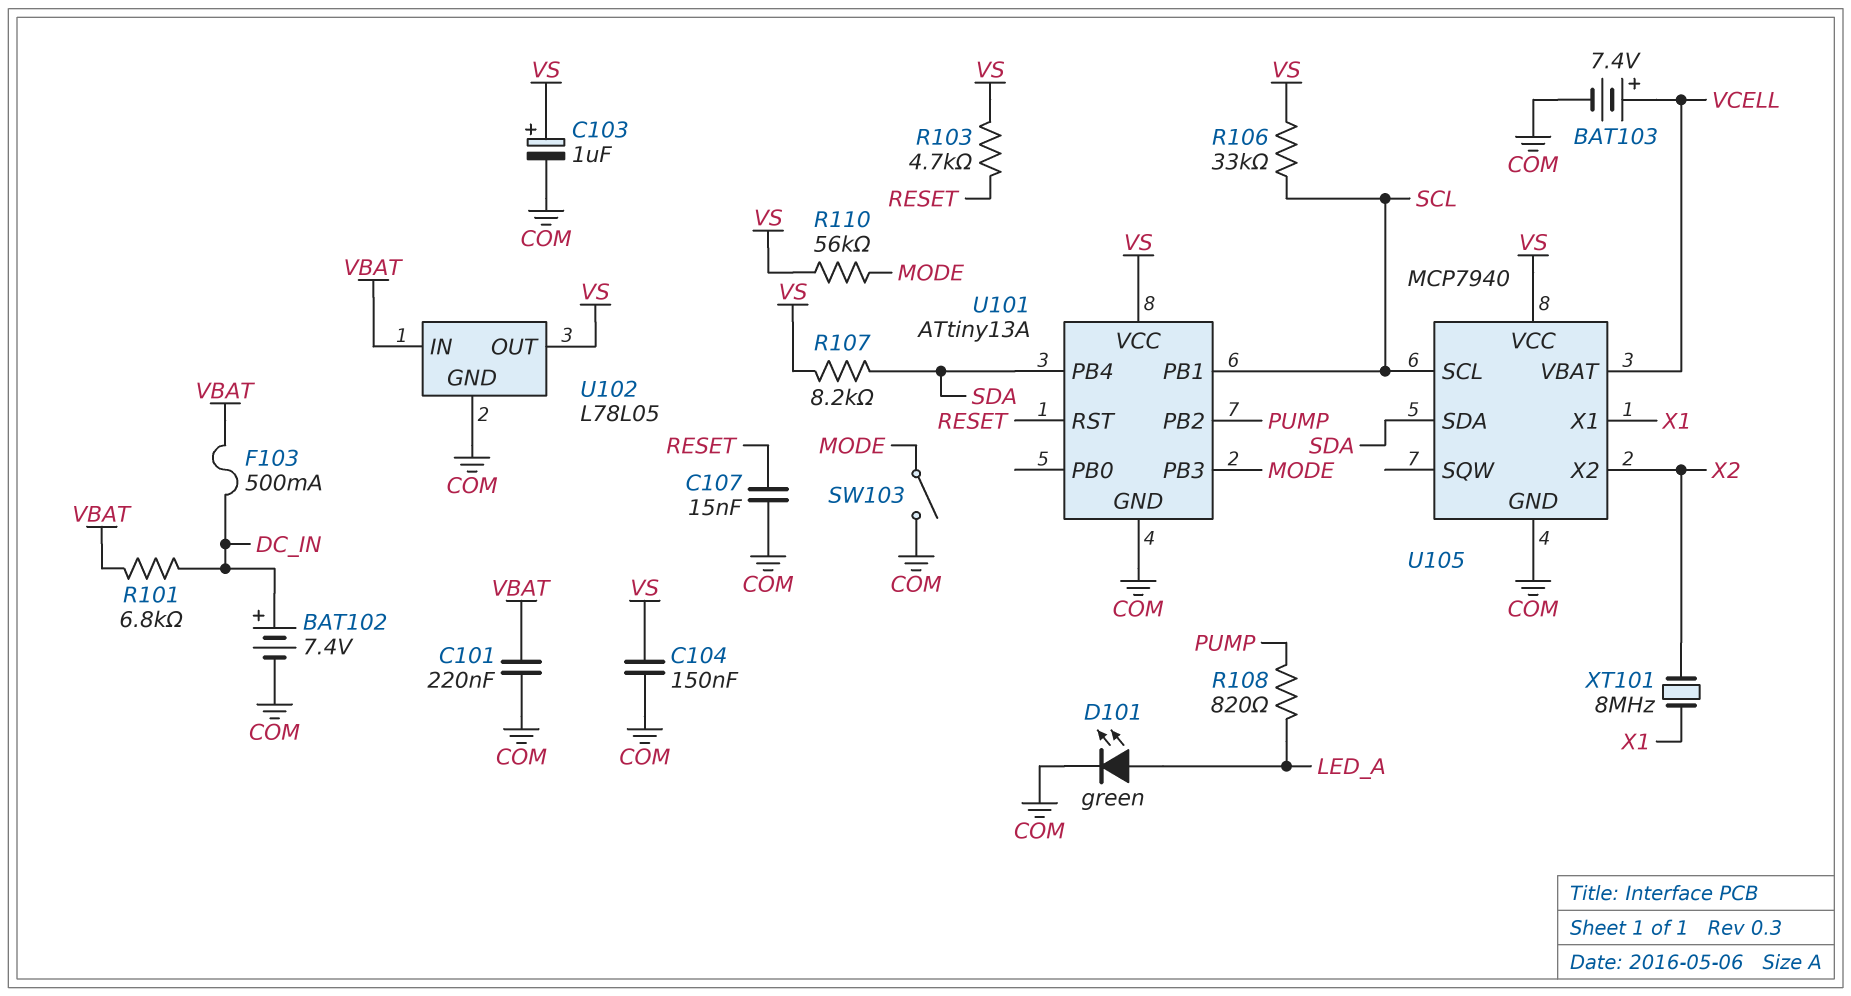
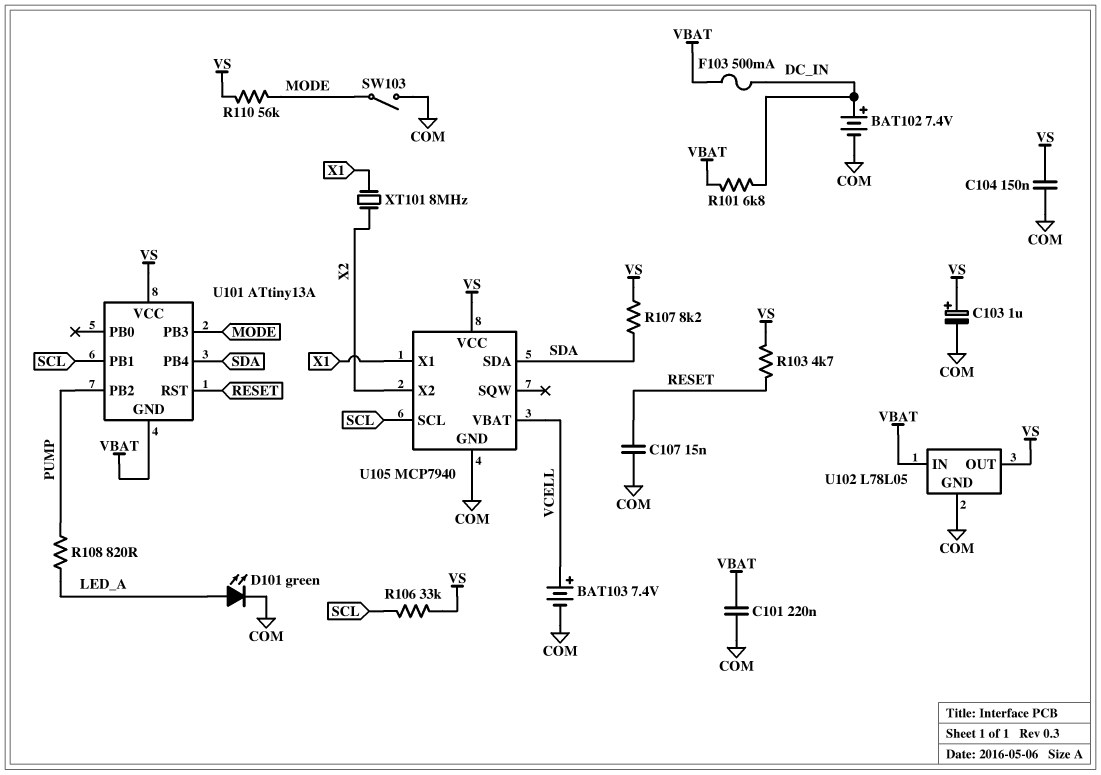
U101 pin GND: COM -> VBAT

